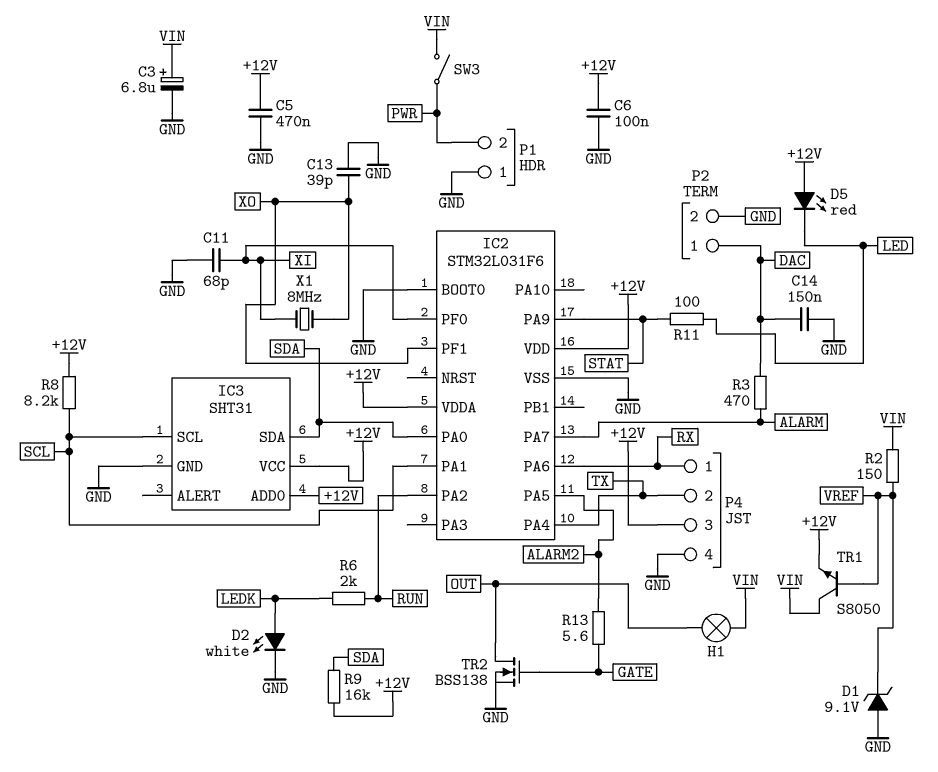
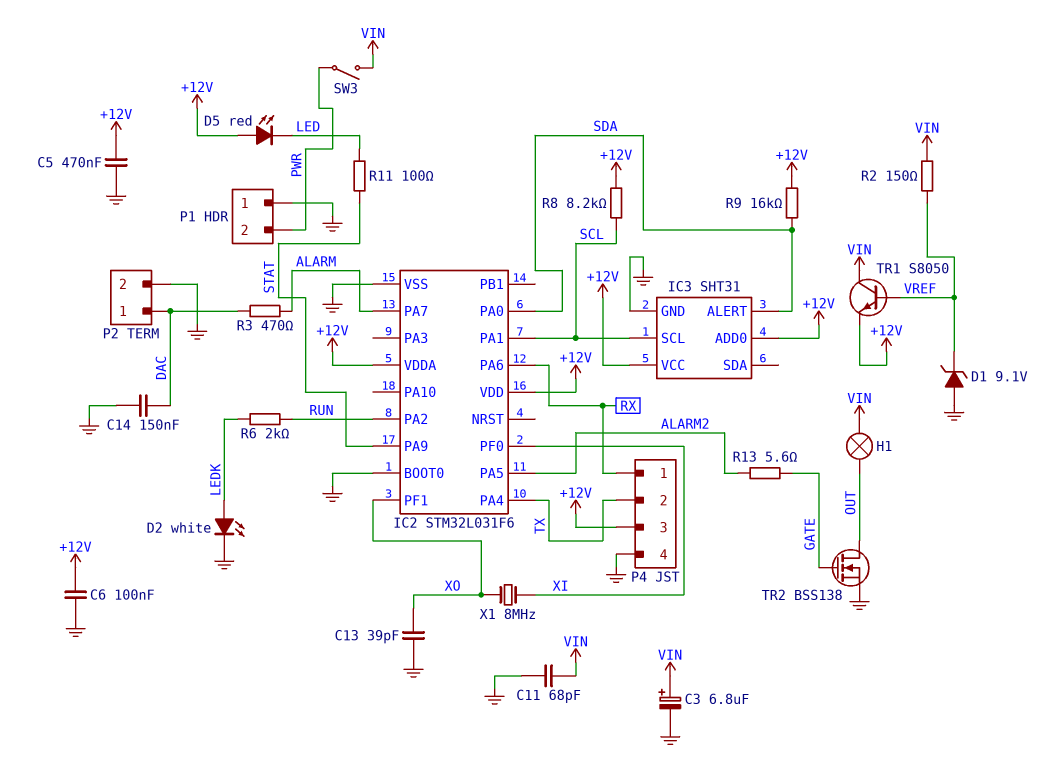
C11: 68pF (GND, XI) -> 68pF (GND, VIN)
IC3 pin ALERT: none -> SDA
IC3 pin SDA: SDA -> none

